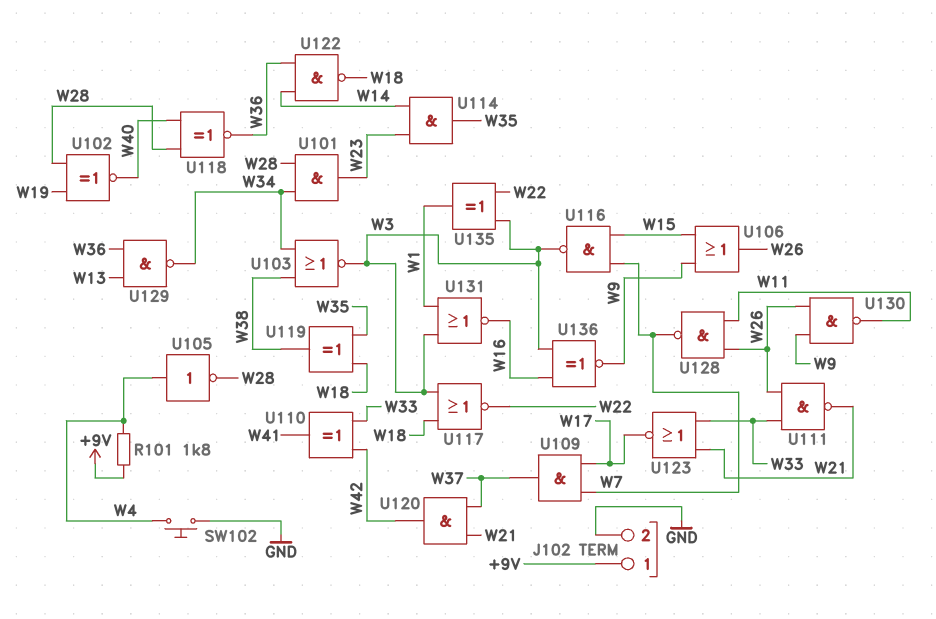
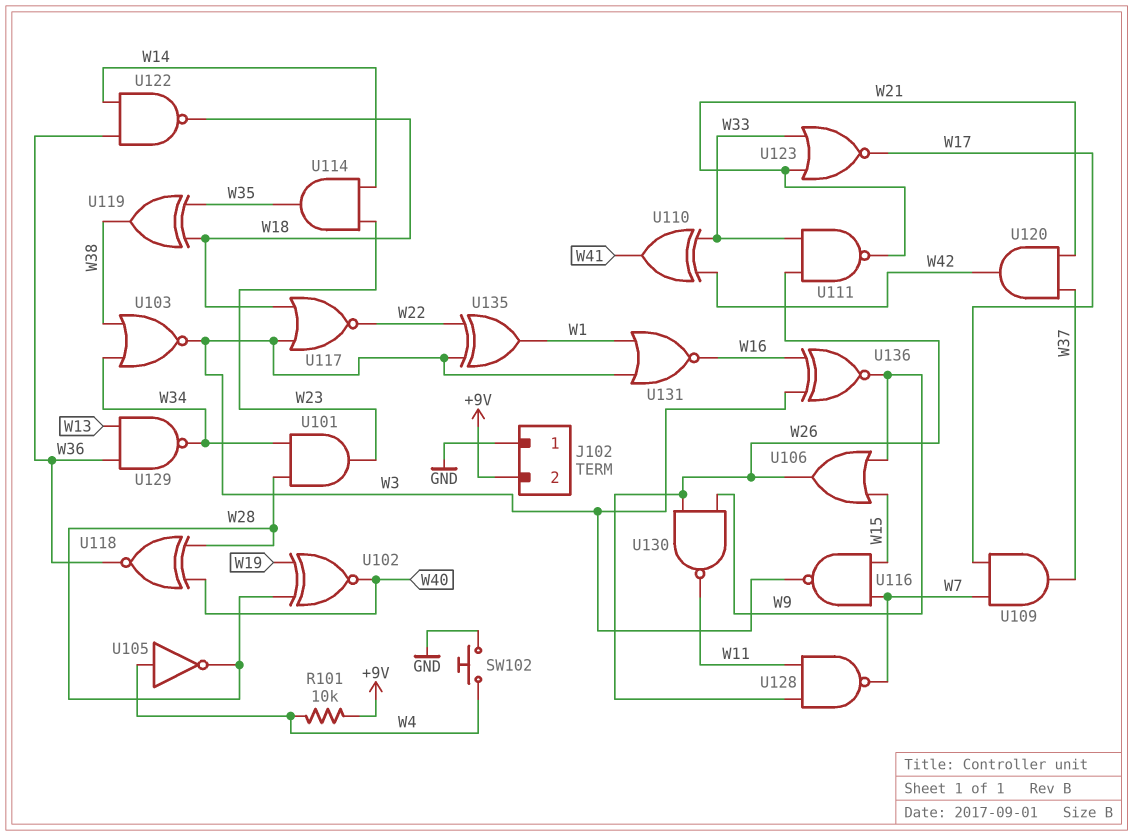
J102 pin 1: +9V -> GND
J102 pin 2: GND -> +9V
R101: 1.8k (+9V, W4) -> 10k (+9V, W4)

